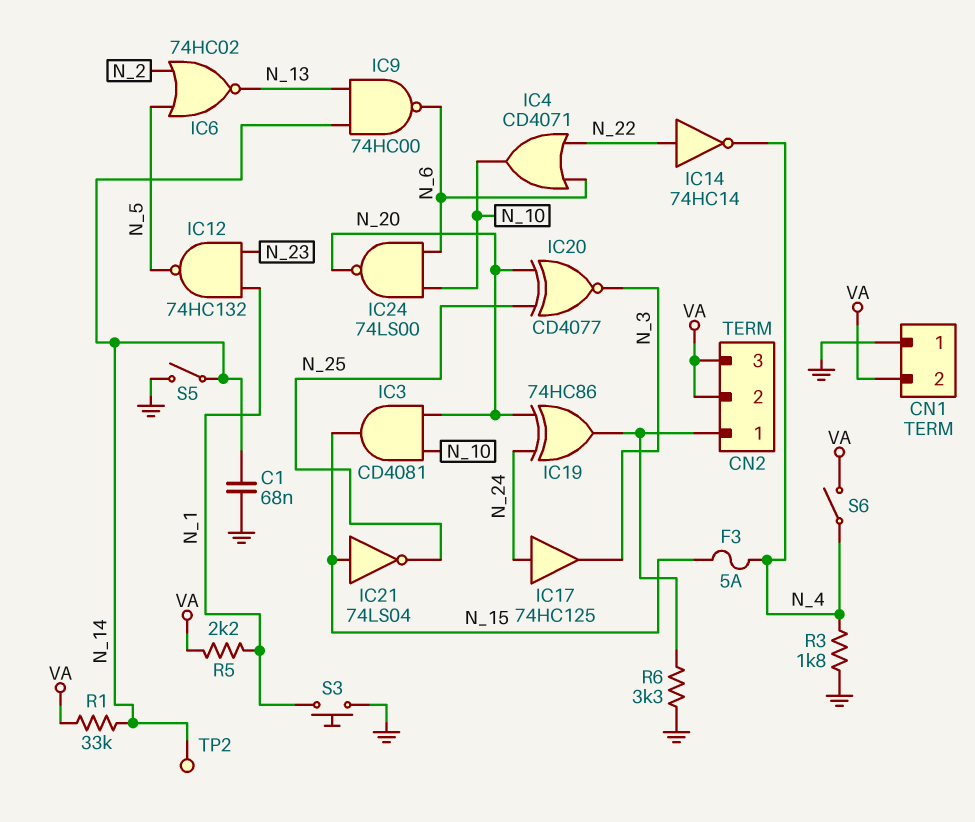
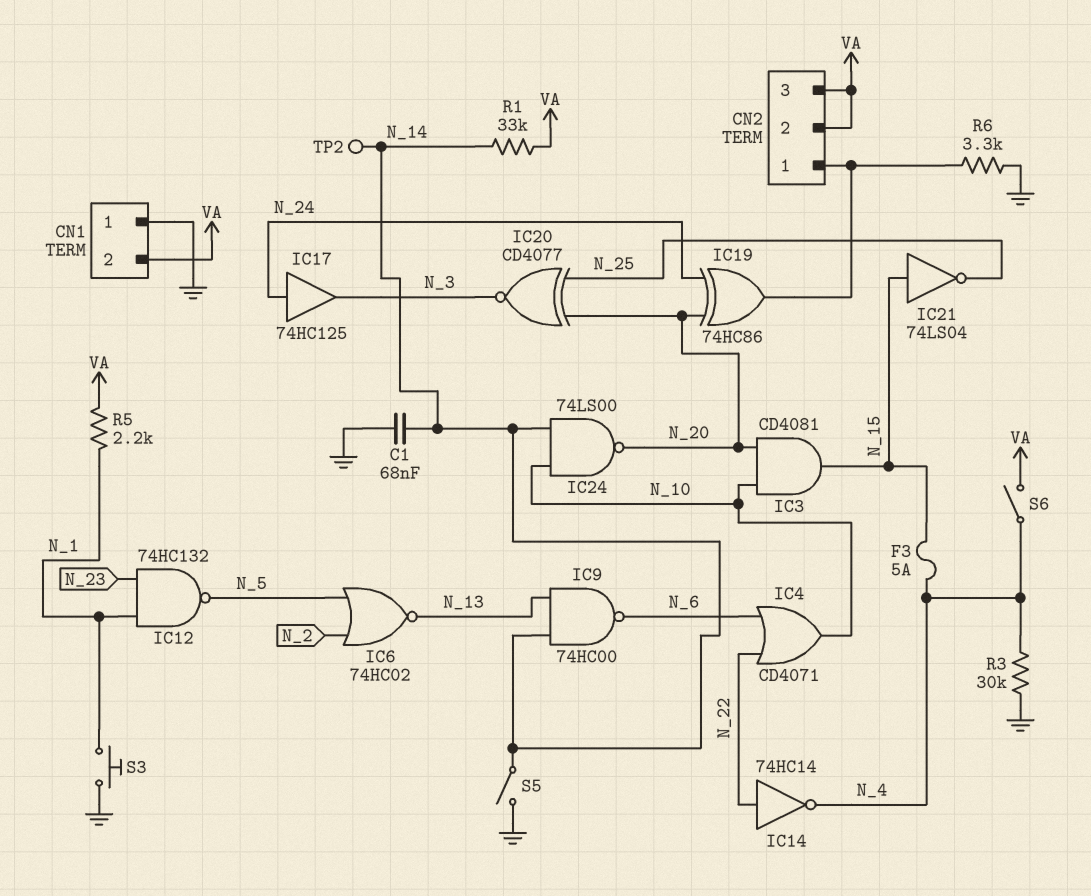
IC24: NAND 74LS00 (in N_6, in N_10, out N_20) -> NAND 74LS00 (in N_10, in N_14, out N_20)
R3: 1.8k (GND, N_4) -> 30k (GND, N_4)

